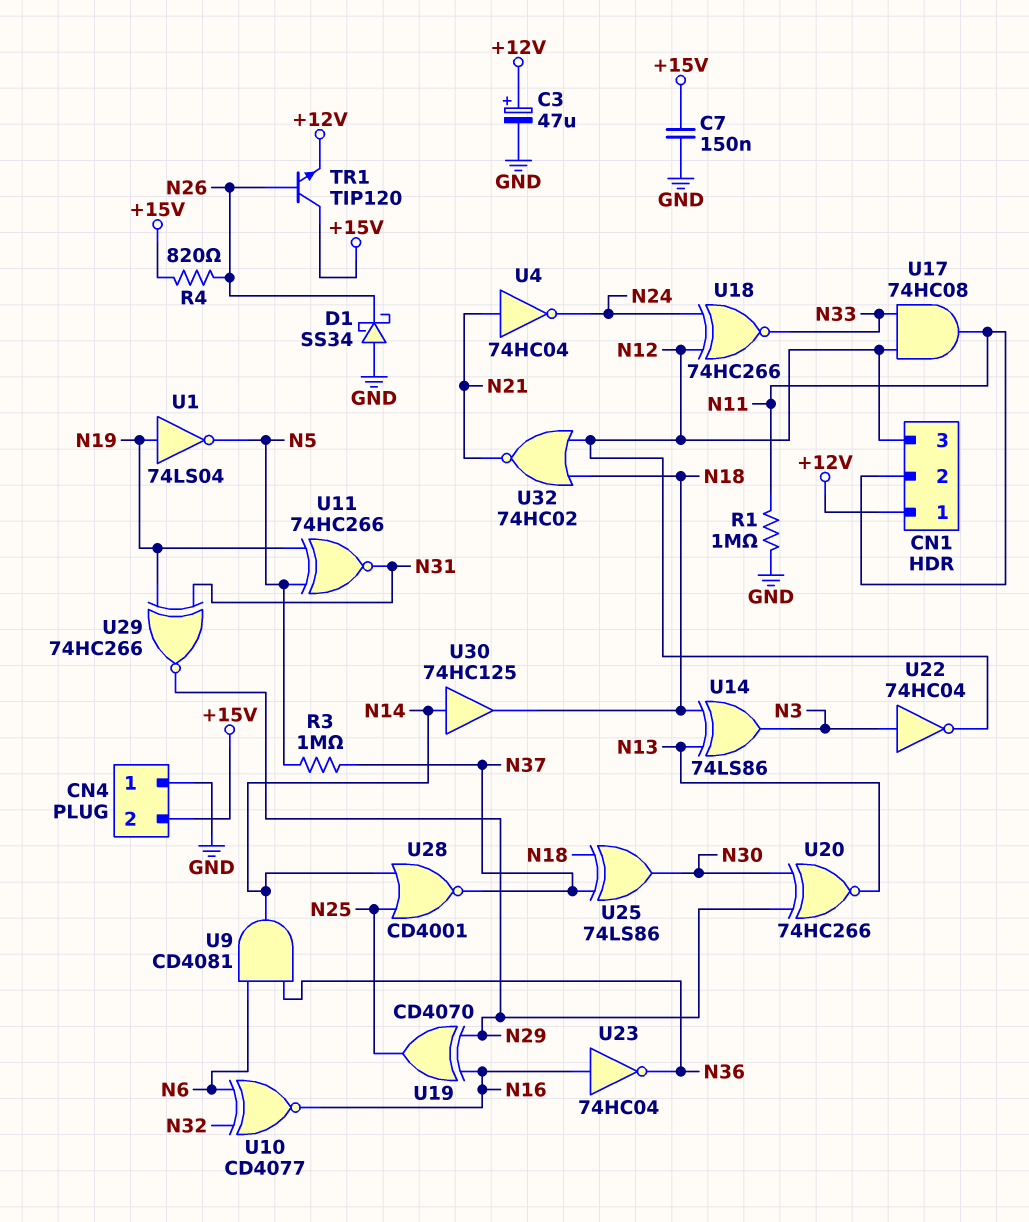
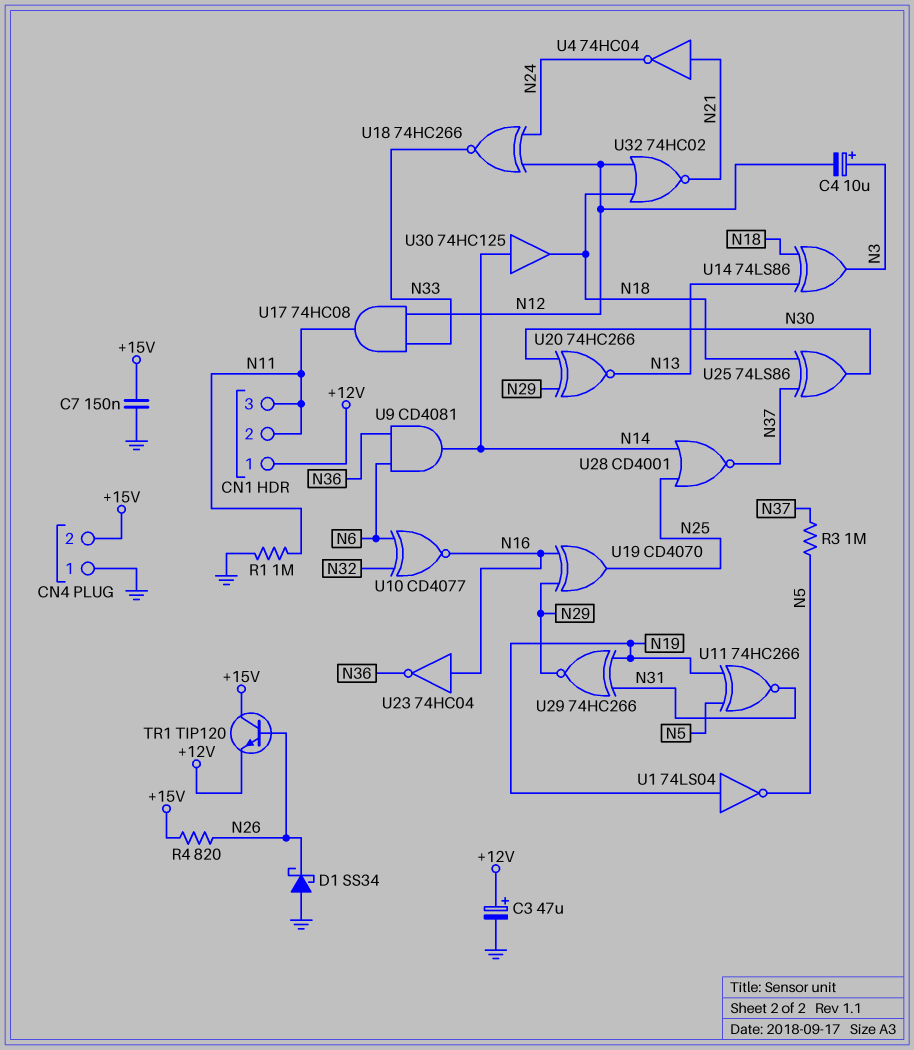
C4: none -> 10uF (plus N3, minus N12)
CN1 pin 3: N12 -> N11
U22: NOT 74HC04 (in N3, out N12) -> none

